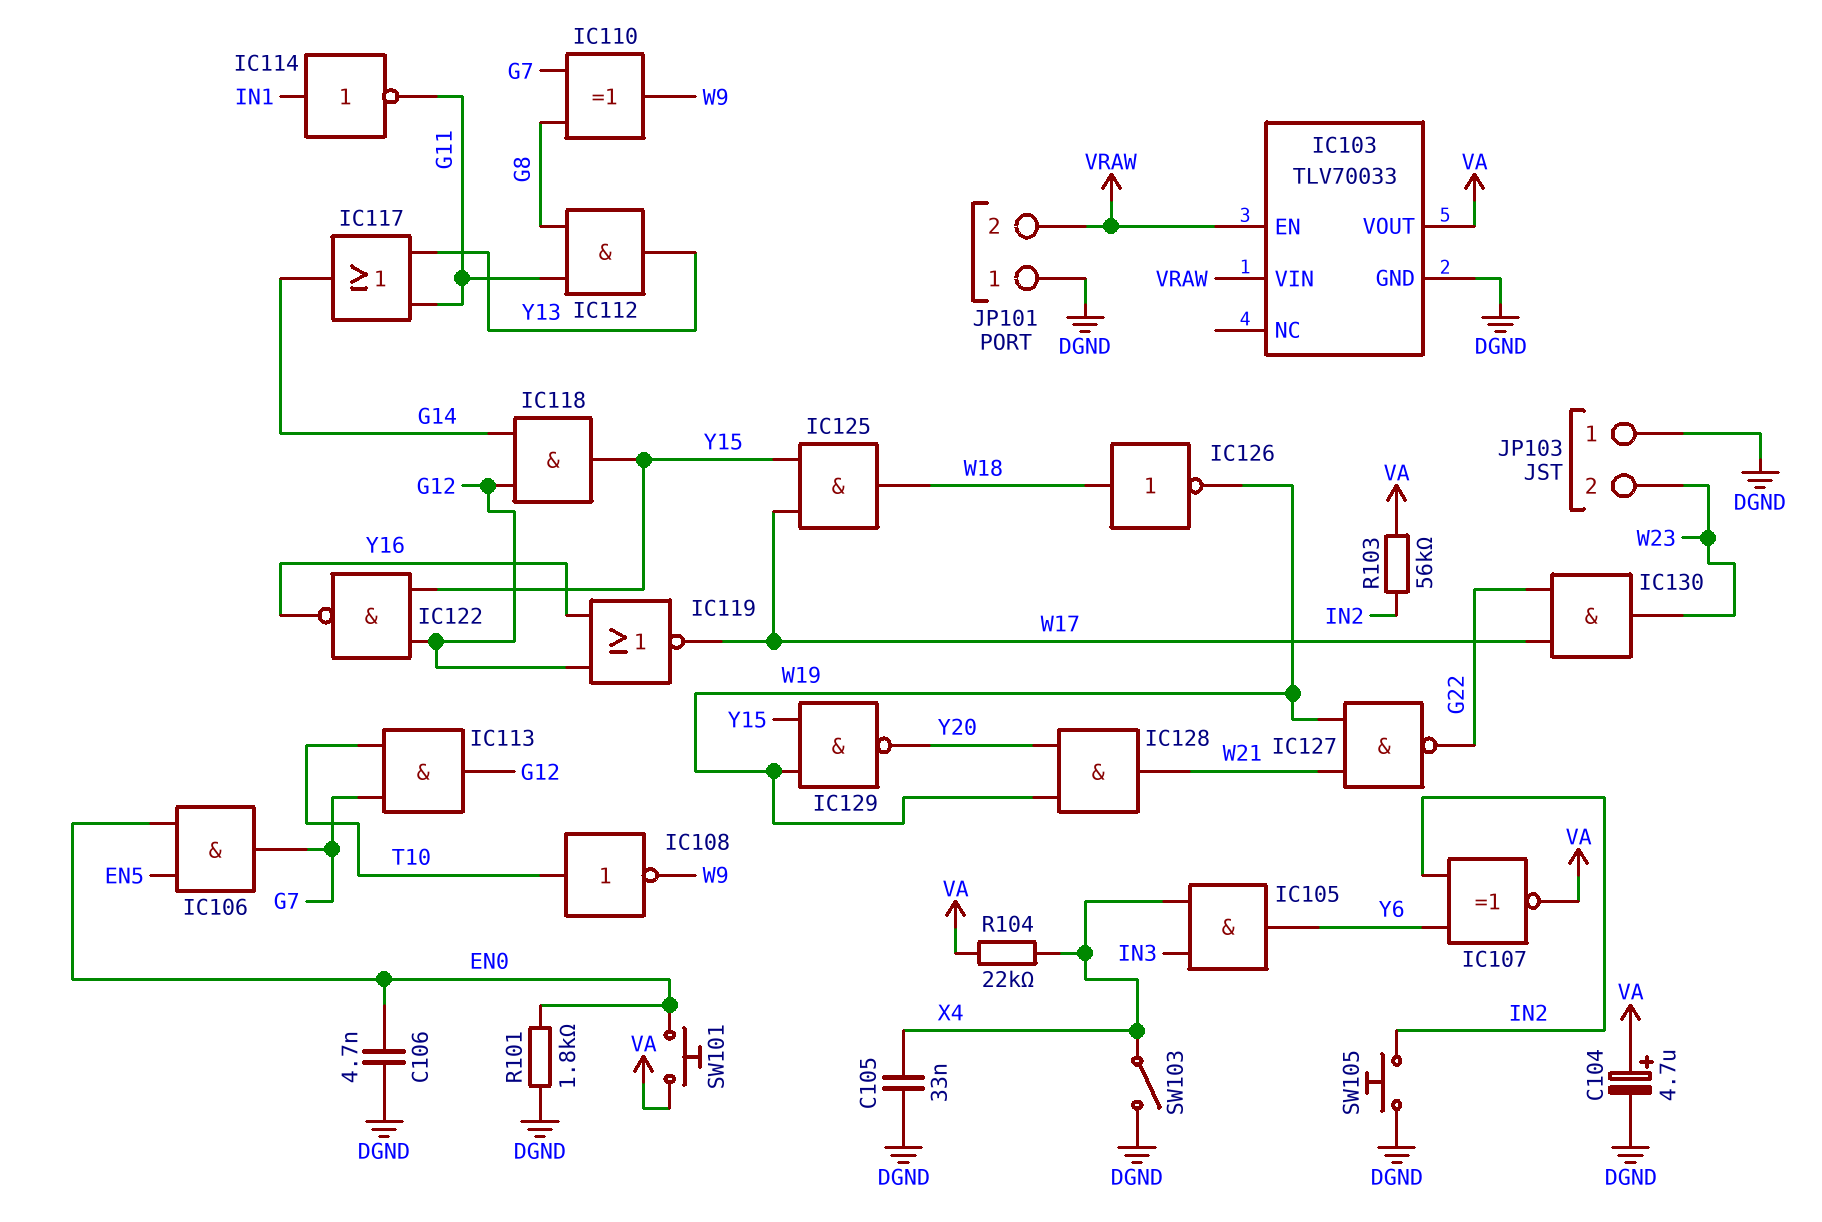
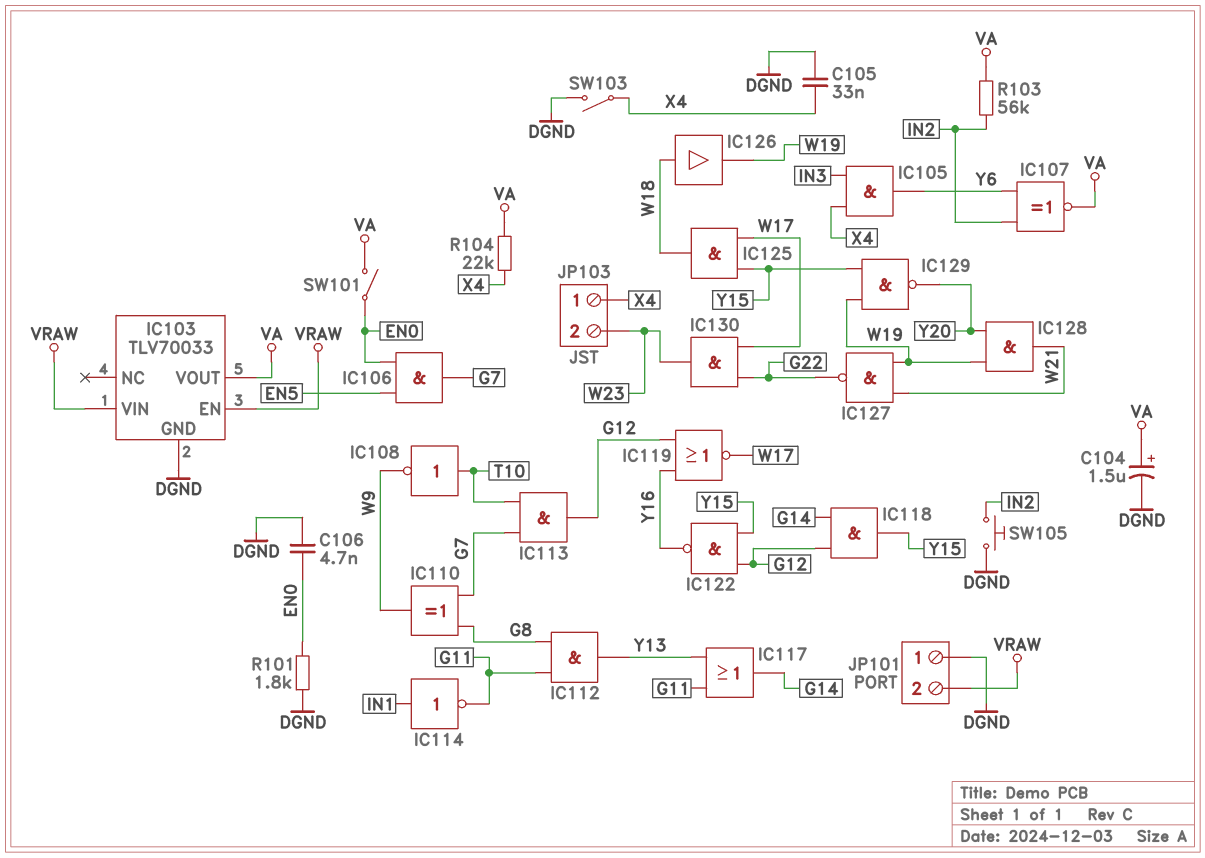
C104: 4.7uF (plus VA, minus DGND) -> 1.5uF (plus VA, minus DGND)
IC126: NOT (in W18, out W19) -> buffer (in W18, out W19)
JP103 pin 1: DGND -> X4
SW101: button (EN0, VA) -> switch (EN0, VA)

